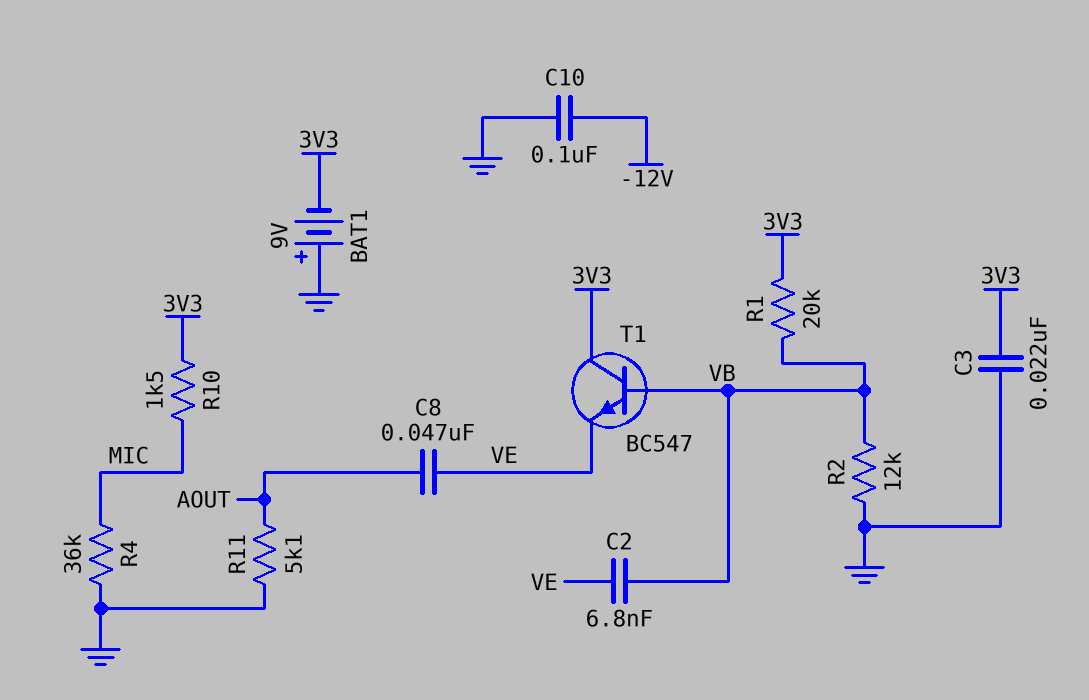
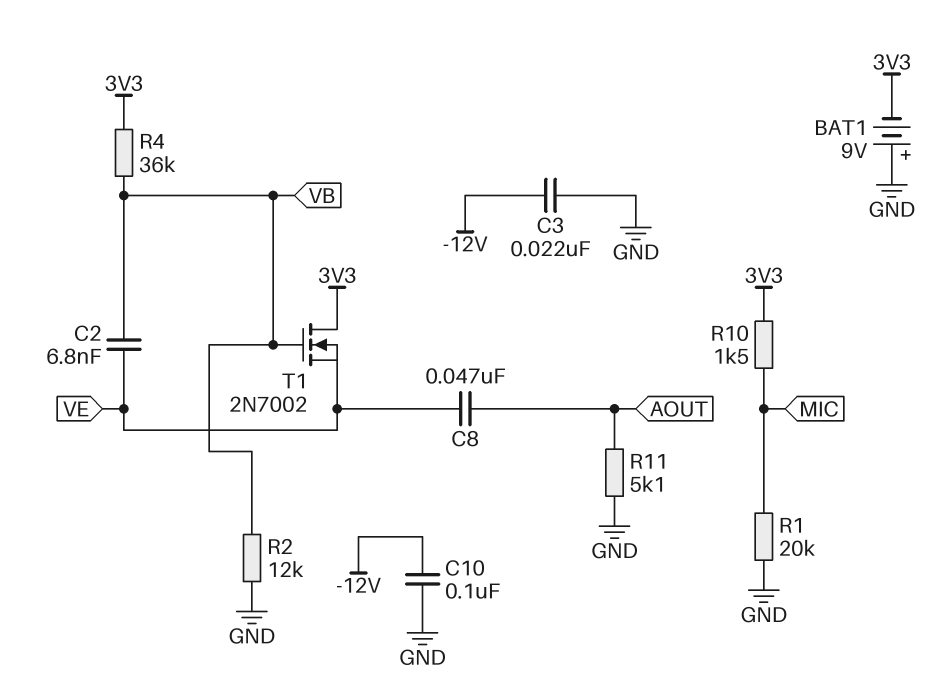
C3: 22nF (3V3, GND) -> 22nF (-12V, GND)
R1: 20k (3V3, VB) -> 20k (GND, MIC)
R4: 36k (GND, MIC) -> 36k (3V3, VB)
T1: NPN BC547 (B VB, C 3V3, E VE) -> NMOS 2N7002 (G VB, D 3V3, S VE)

